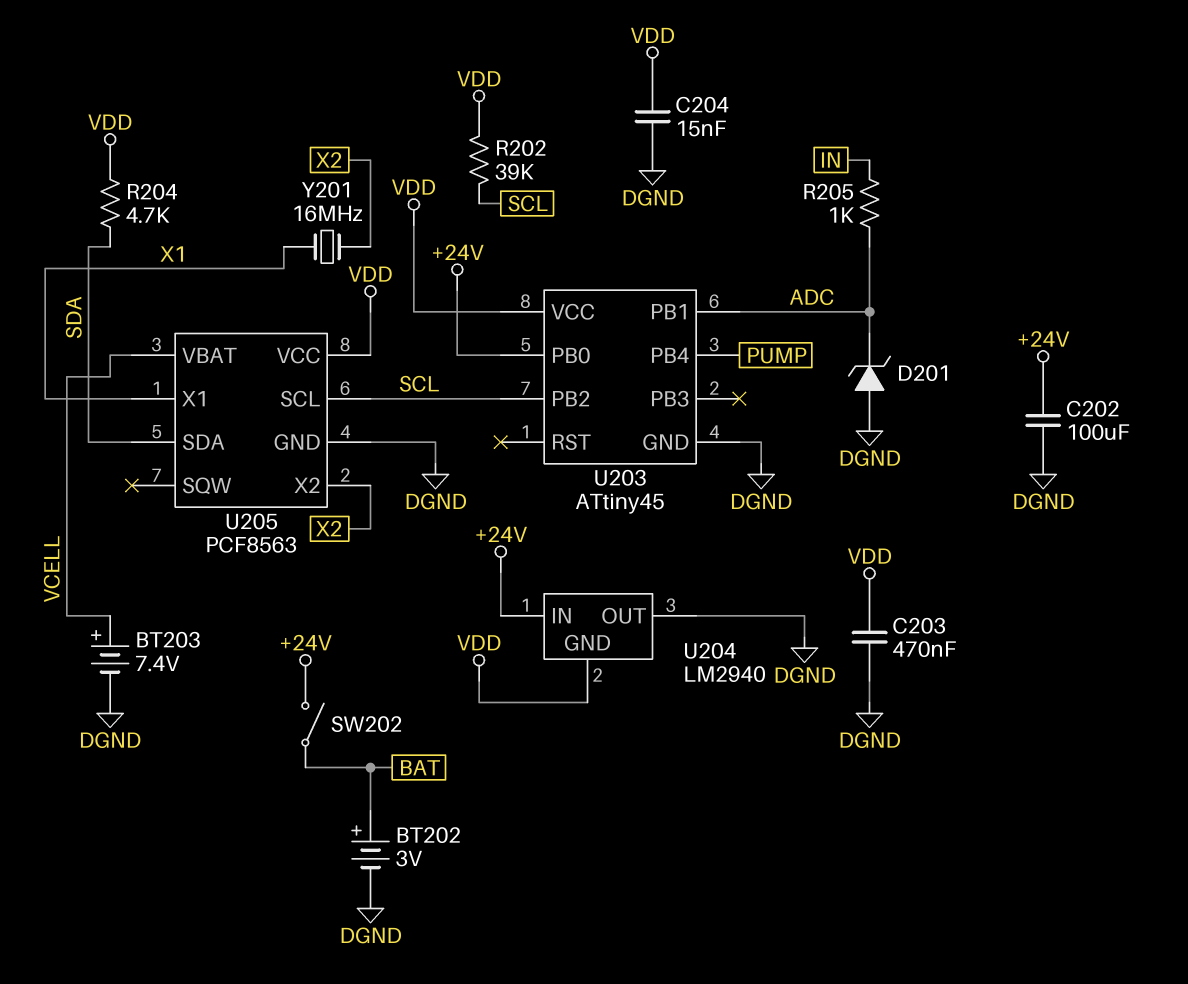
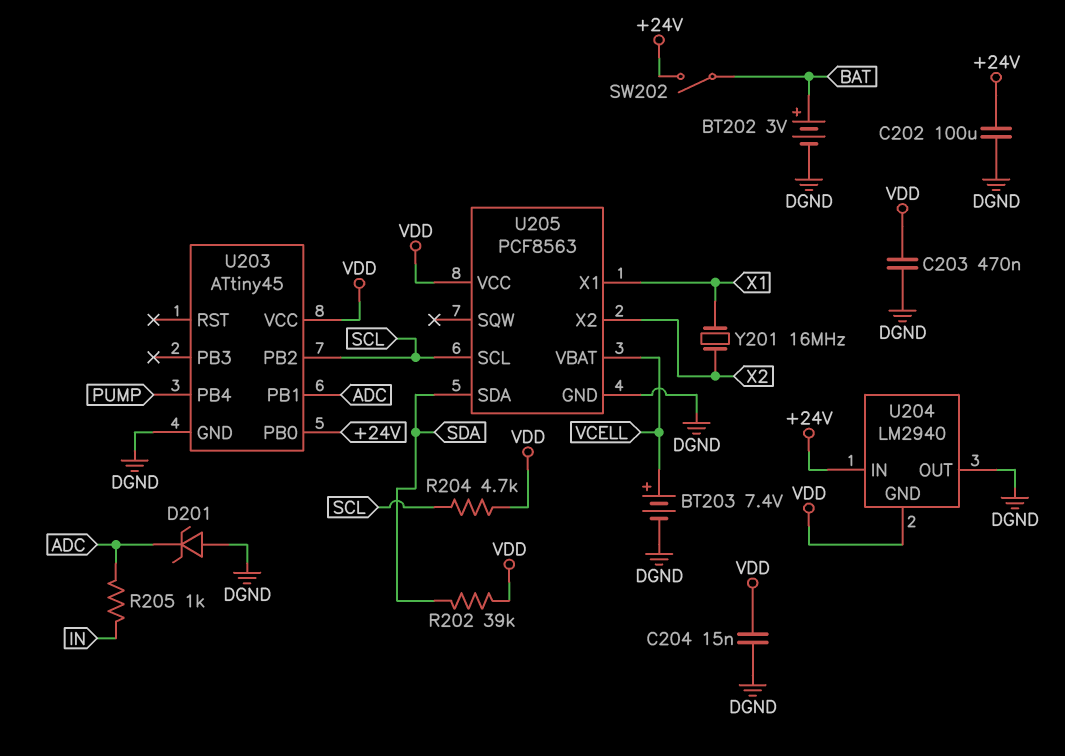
R202: 39k (SCL, VDD) -> 39k (SDA, VDD)
R204: 4.7k (SDA, VDD) -> 4.7k (SCL, VDD)

